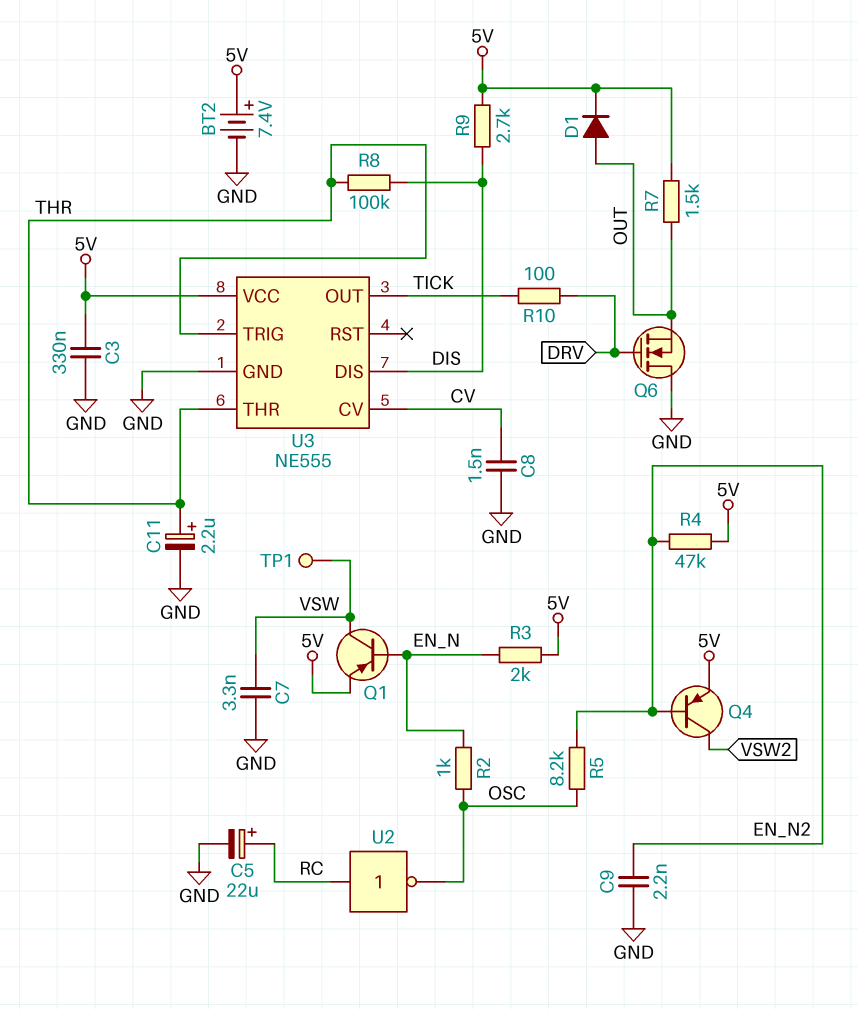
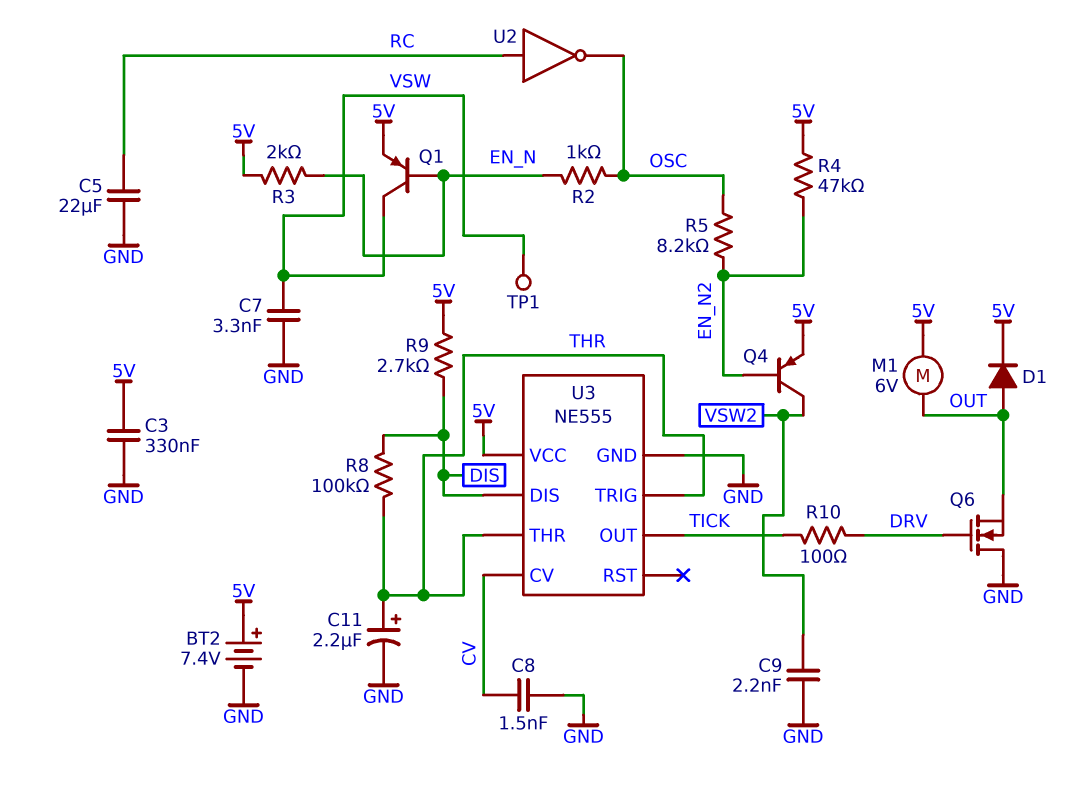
C5: 22uF (plus RC, minus GND) -> 22uF (GND, RC)
C9: 2.2nF (EN_N2, GND) -> 2.2nF (GND, VSW2)
M1: none -> motor 6V (5V, OUT)
R7: 1.5k (5V, OUT) -> none

